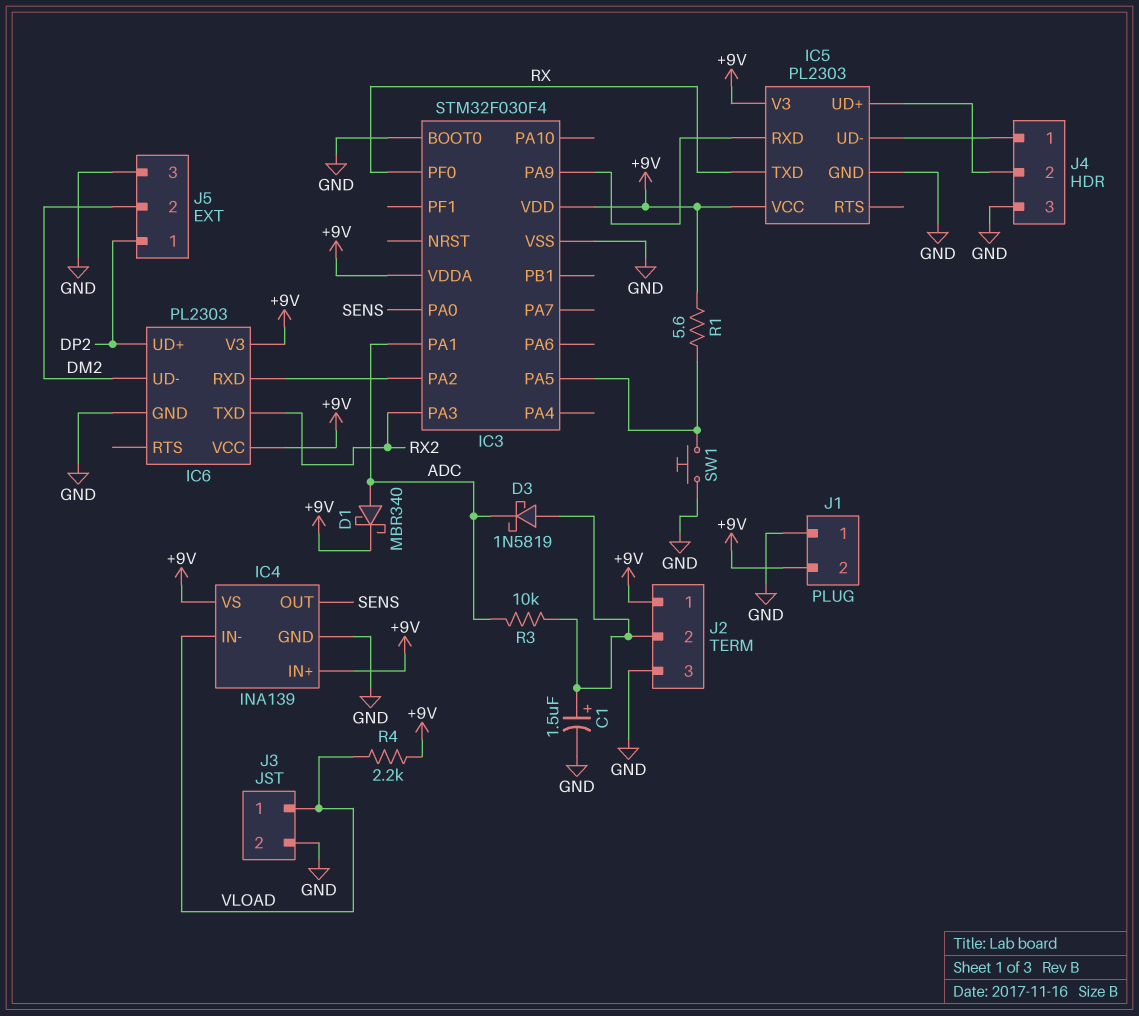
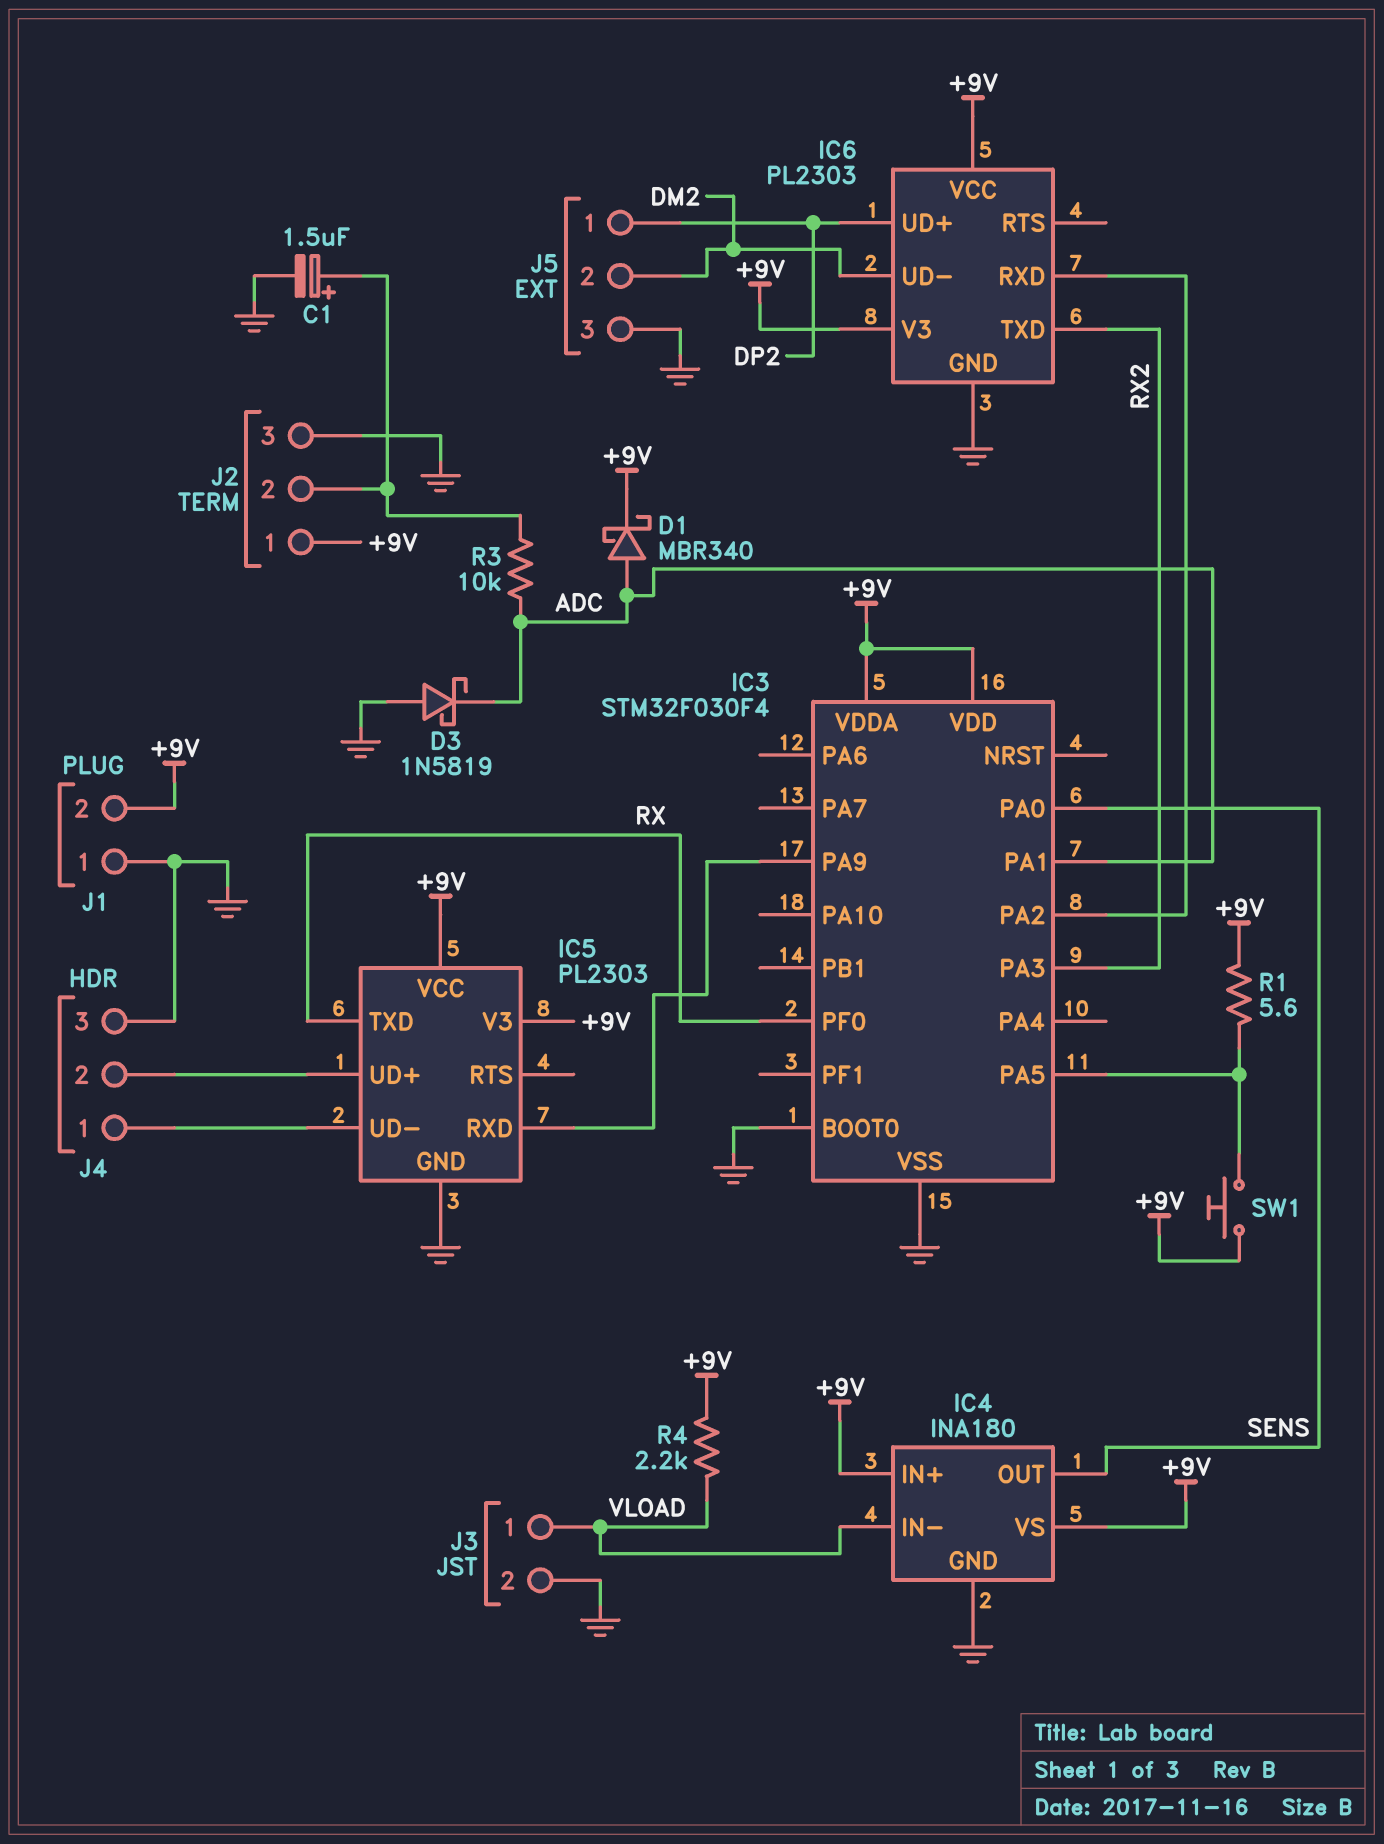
D3: schottky 1N5819 (A J2/2, K ADC) -> schottky 1N5819 (A GND, K ADC)
IC4: INA139 -> INA180
SW1: button (GND, IC3/PA5) -> button (+9V, IC3/PA5)

